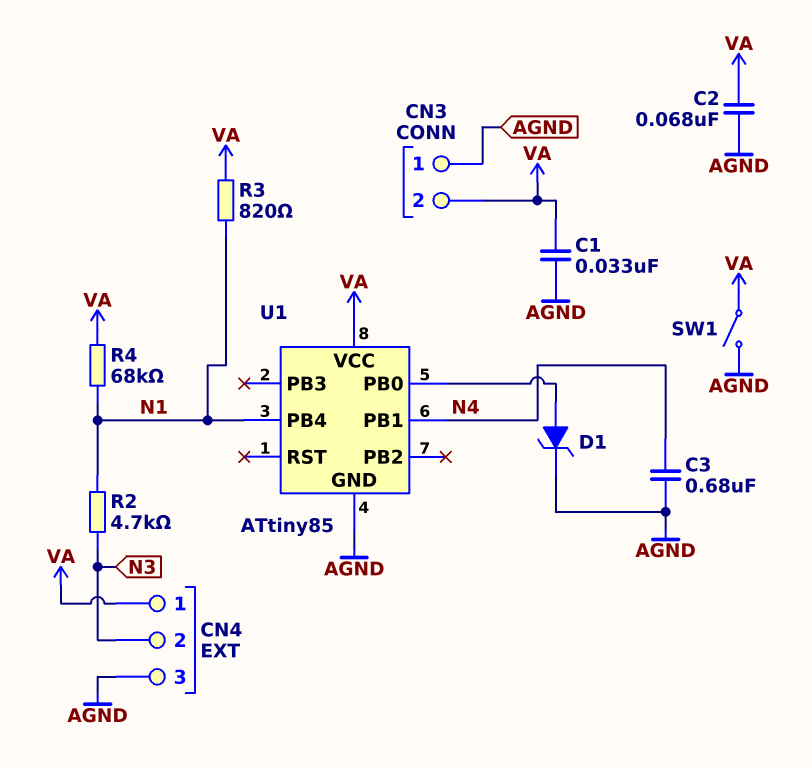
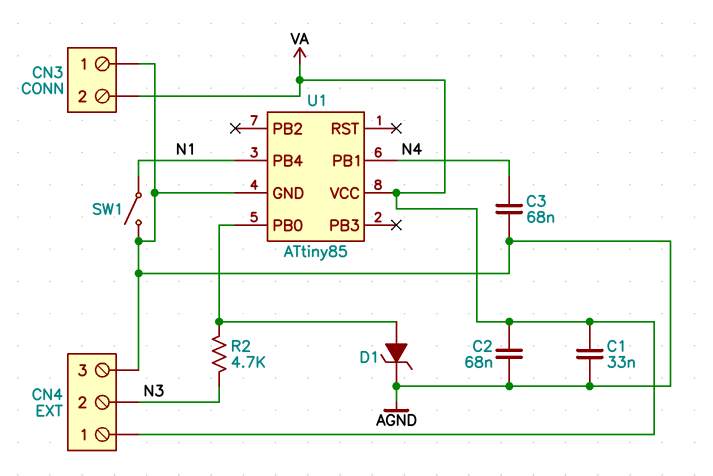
C3: 680nF (AGND, N4) -> 68nF (AGND, N4)
R2: 4.7k (N1, N3) -> 4.7k (N3, U1/PB0)
R3: 820 (N1, VA) -> none
R4: 68k (N1, VA) -> none
SW1: switch (AGND, VA) -> switch (AGND, N1)

